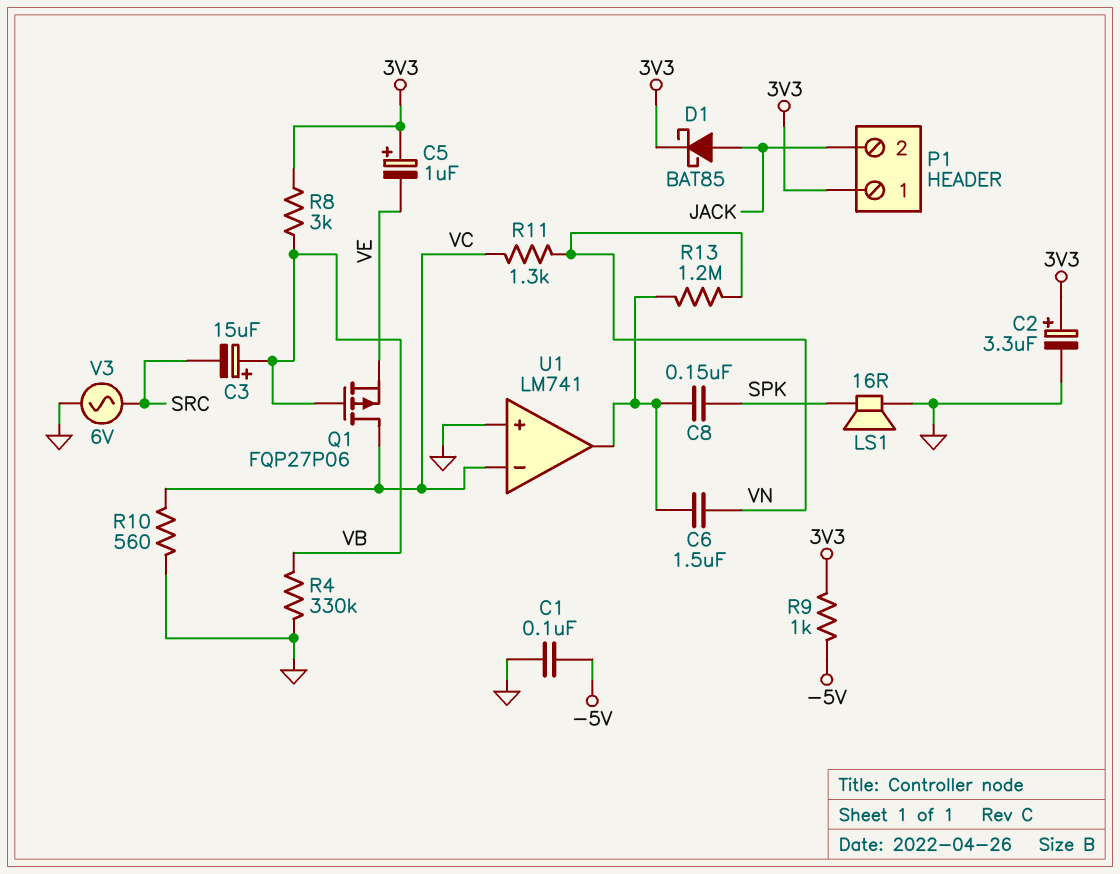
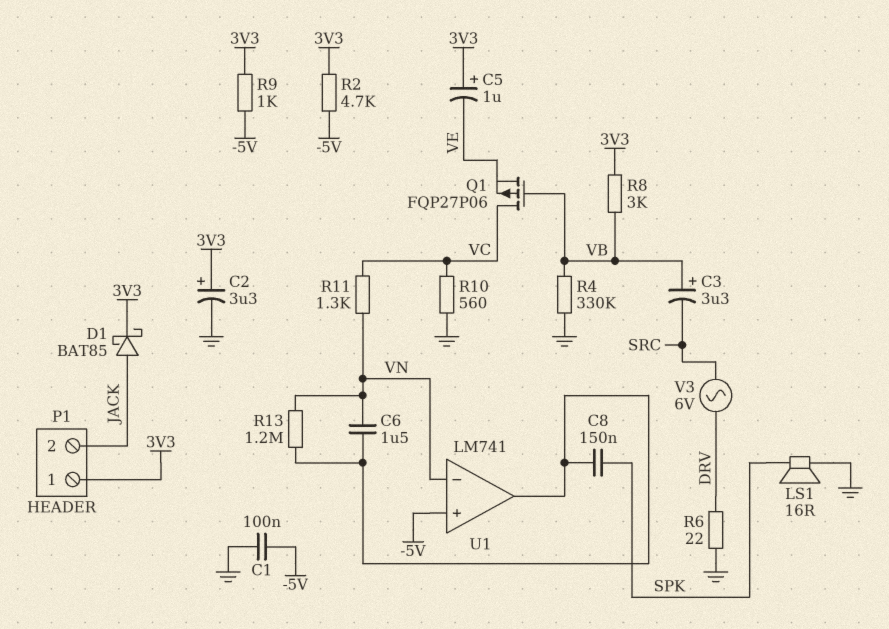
C3: 15uF (plus VB, minus SRC) -> 3.3uF (plus VB, minus SRC)
R2: none -> 4.7k (-5V, 3V3)
R6: none -> 22 (DRV, GND)
U1 pin in+: GND -> -5V
U1 pin in-: VC -> VN
V3: AC 6V (GND, SRC) -> AC 6V (DRV, SRC)

